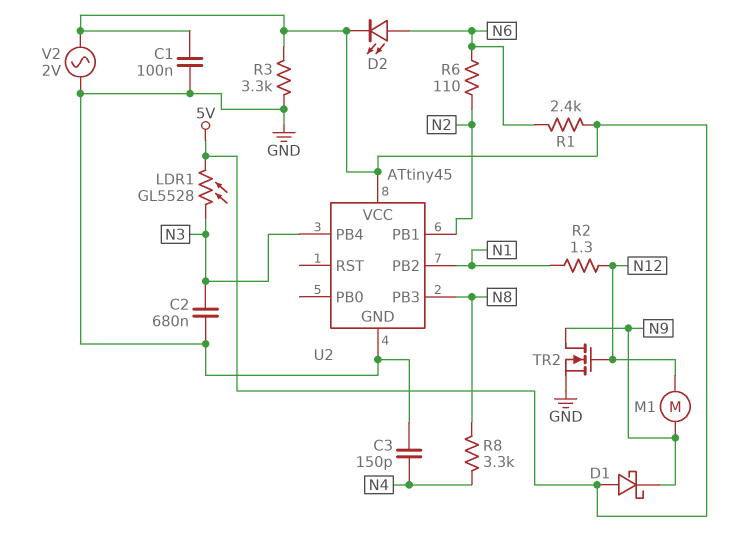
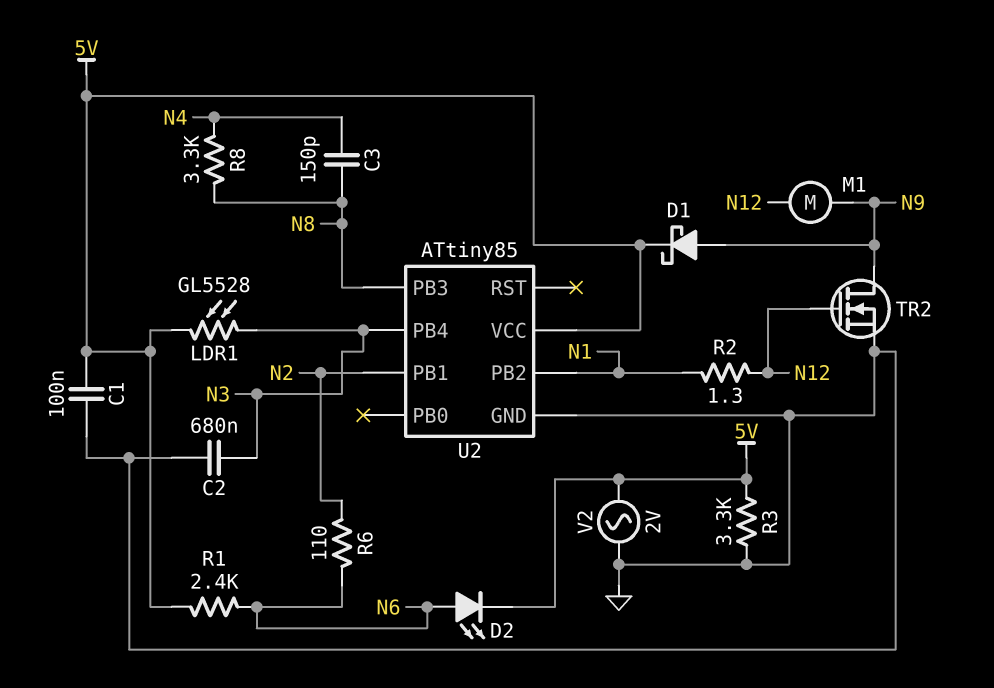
C3: 150pF (GND, N4) -> 150pF (N4, N8)
D1: schottky (A 5V, K N9) -> schottky (A N9, K 5V)
U2: ATtiny45 -> ATtiny85

